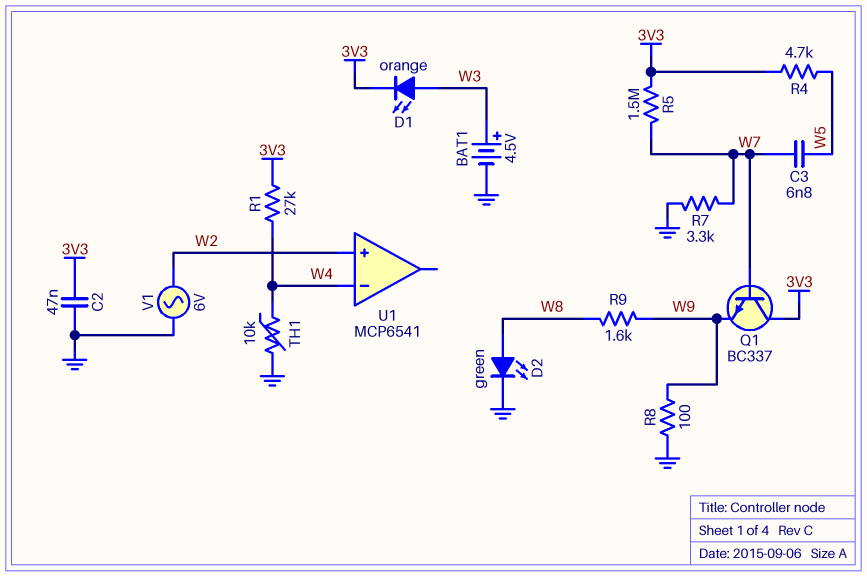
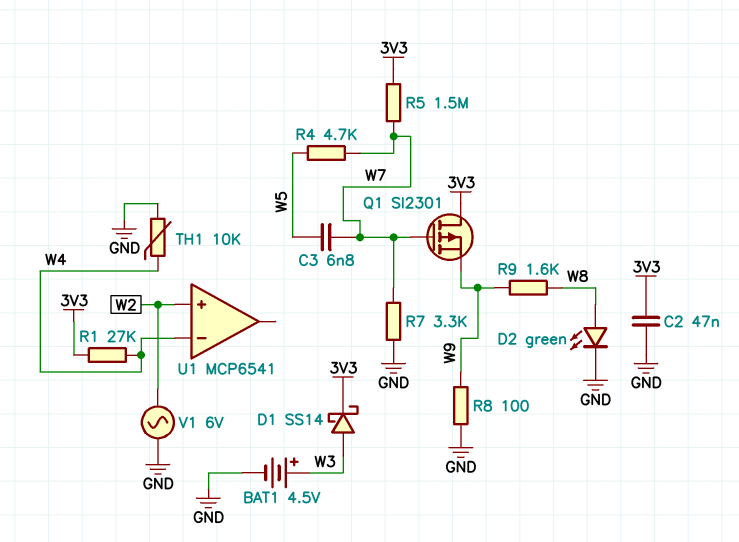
D1: LED orange (A W3, K 3V3) -> schottky SS14 (A W3, K 3V3)
Q1: NPN BC337 (B W7, C 3V3, E W9) -> PMOS SI2301 (G W7, D 3V3, S W9)
R4: 4.7k (3V3, W5) -> 4.7k (W5, W7)

